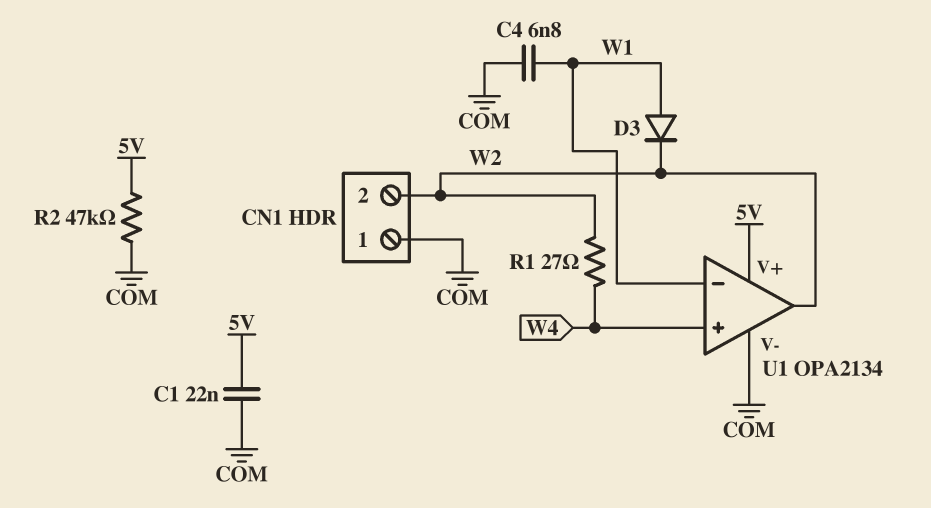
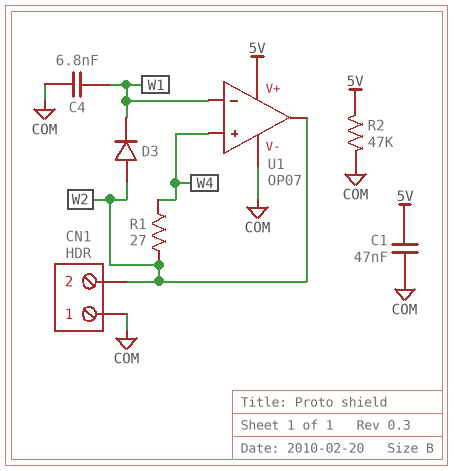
C1: 22nF (5V, COM) -> 47nF (5V, COM)
D3: diode (A W1, K W2) -> diode (A W2, K W1)
U1: OPA2134 -> OP07

